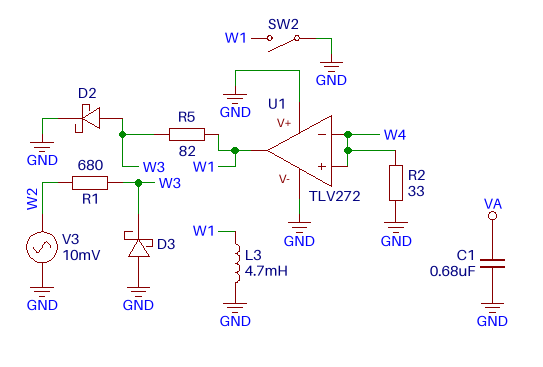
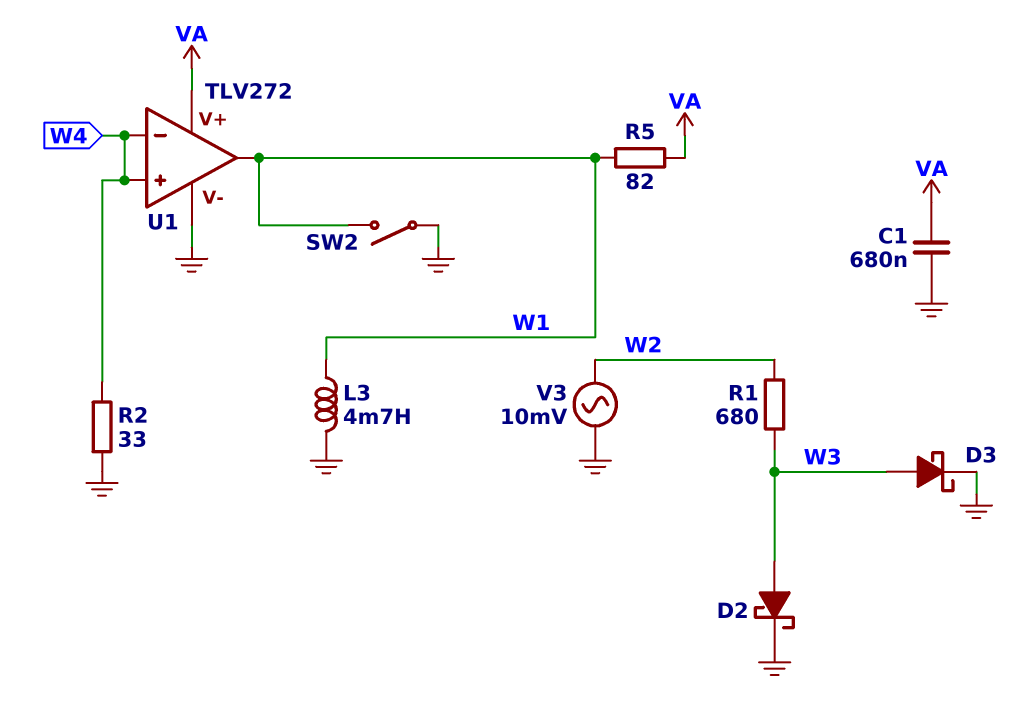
D3: schottky (A GND, K W3) -> schottky (A W3, K GND)
R5: 82 (W1, W3) -> 82 (VA, W1)
U1 pin V+: GND -> VA

